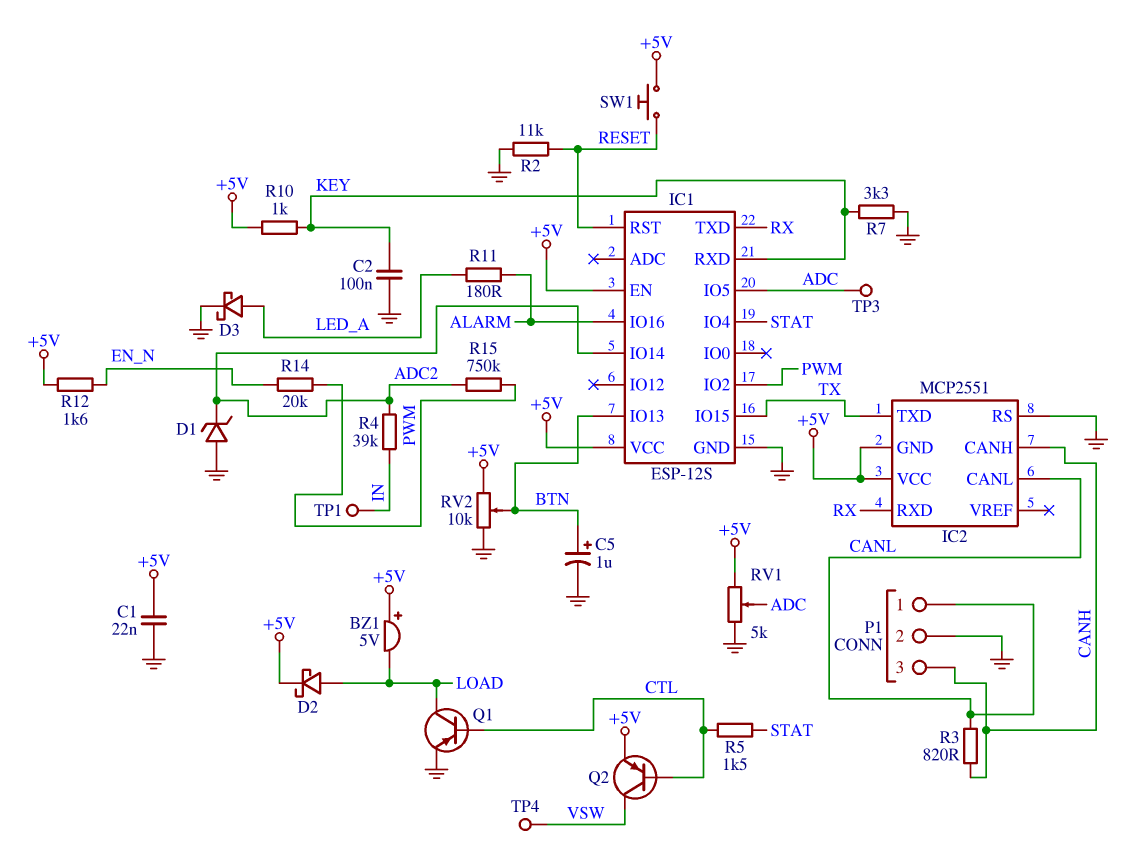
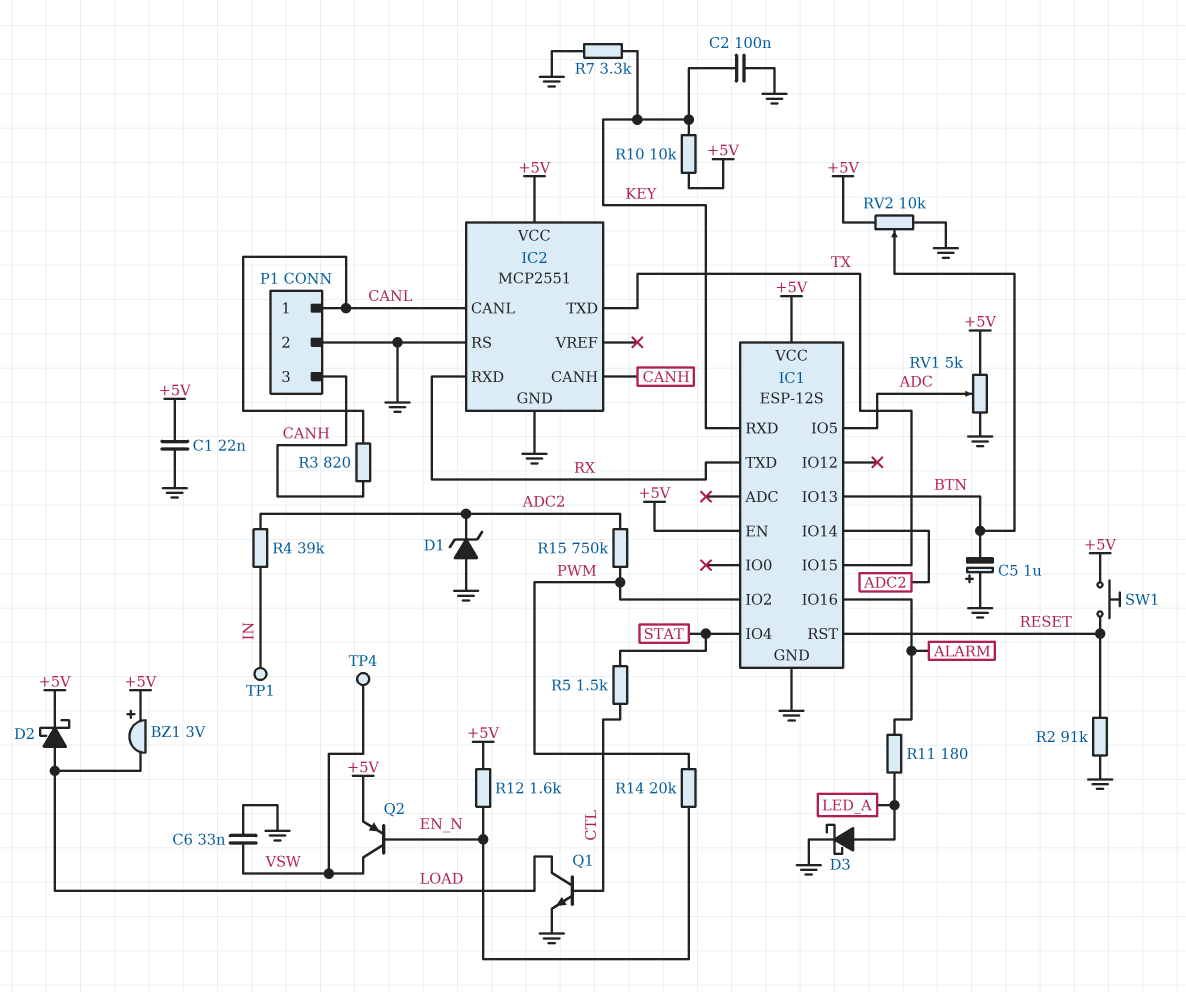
BZ1: buzzer 5V (plus +5V, minus LOAD) -> buzzer 3V (plus +5V, minus LOAD)
C5: 1uF (plus BTN, minus GND) -> 1uF (plus GND, minus BTN)
C6: none -> 33nF (GND, VSW)
IC2 pin GND: +5V -> GND
Q1: PNP (B CTL, C LOAD, E GND) -> NPN (B CTL, C LOAD, E GND)
Q2: PNP (B CTL, C VSW, E +5V) -> PNP (B EN_N, C VSW, E +5V)
R2: 11k (GND, RESET) -> 91k (GND, RESET)
R10: 1k (+5V, KEY) -> 10k (+5V, KEY)
TP3: test point (ADC) -> none

